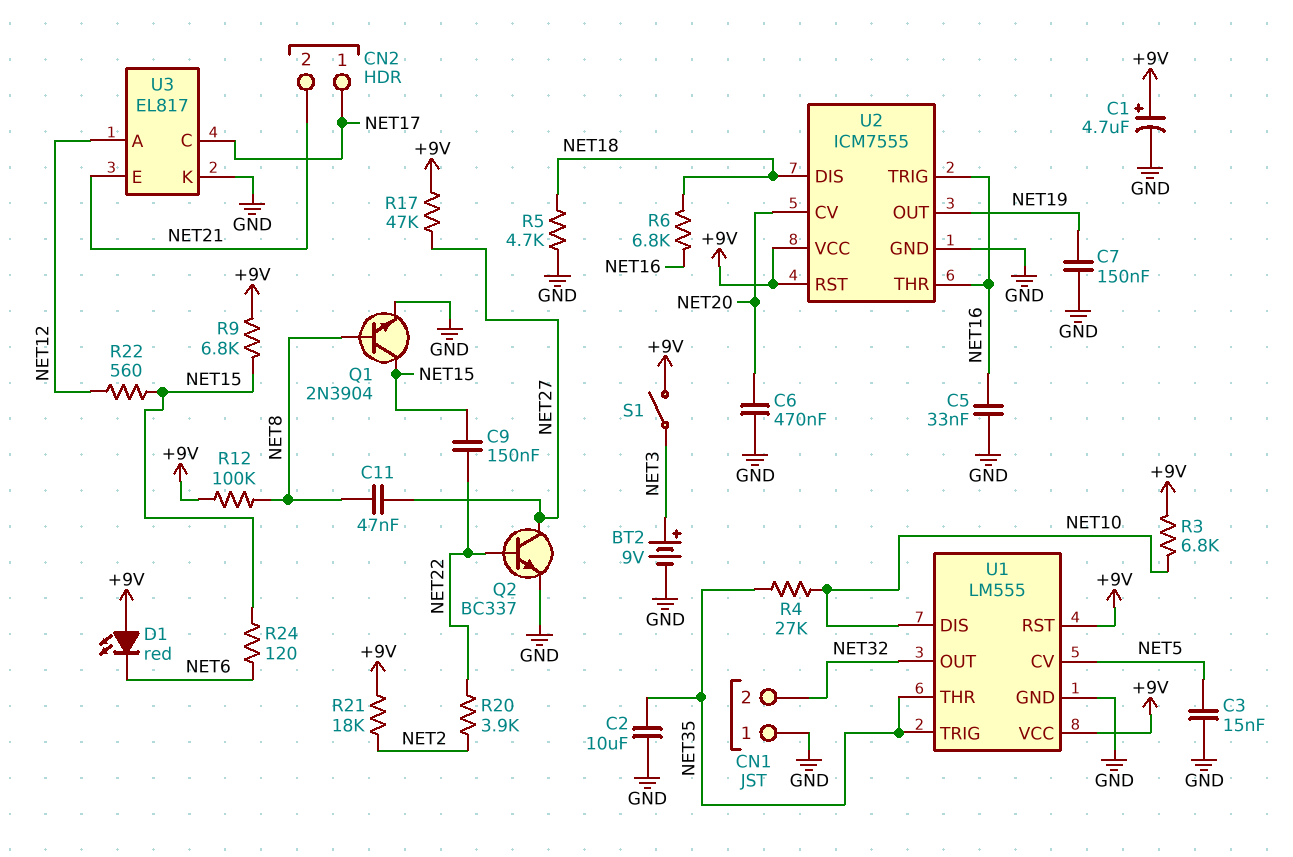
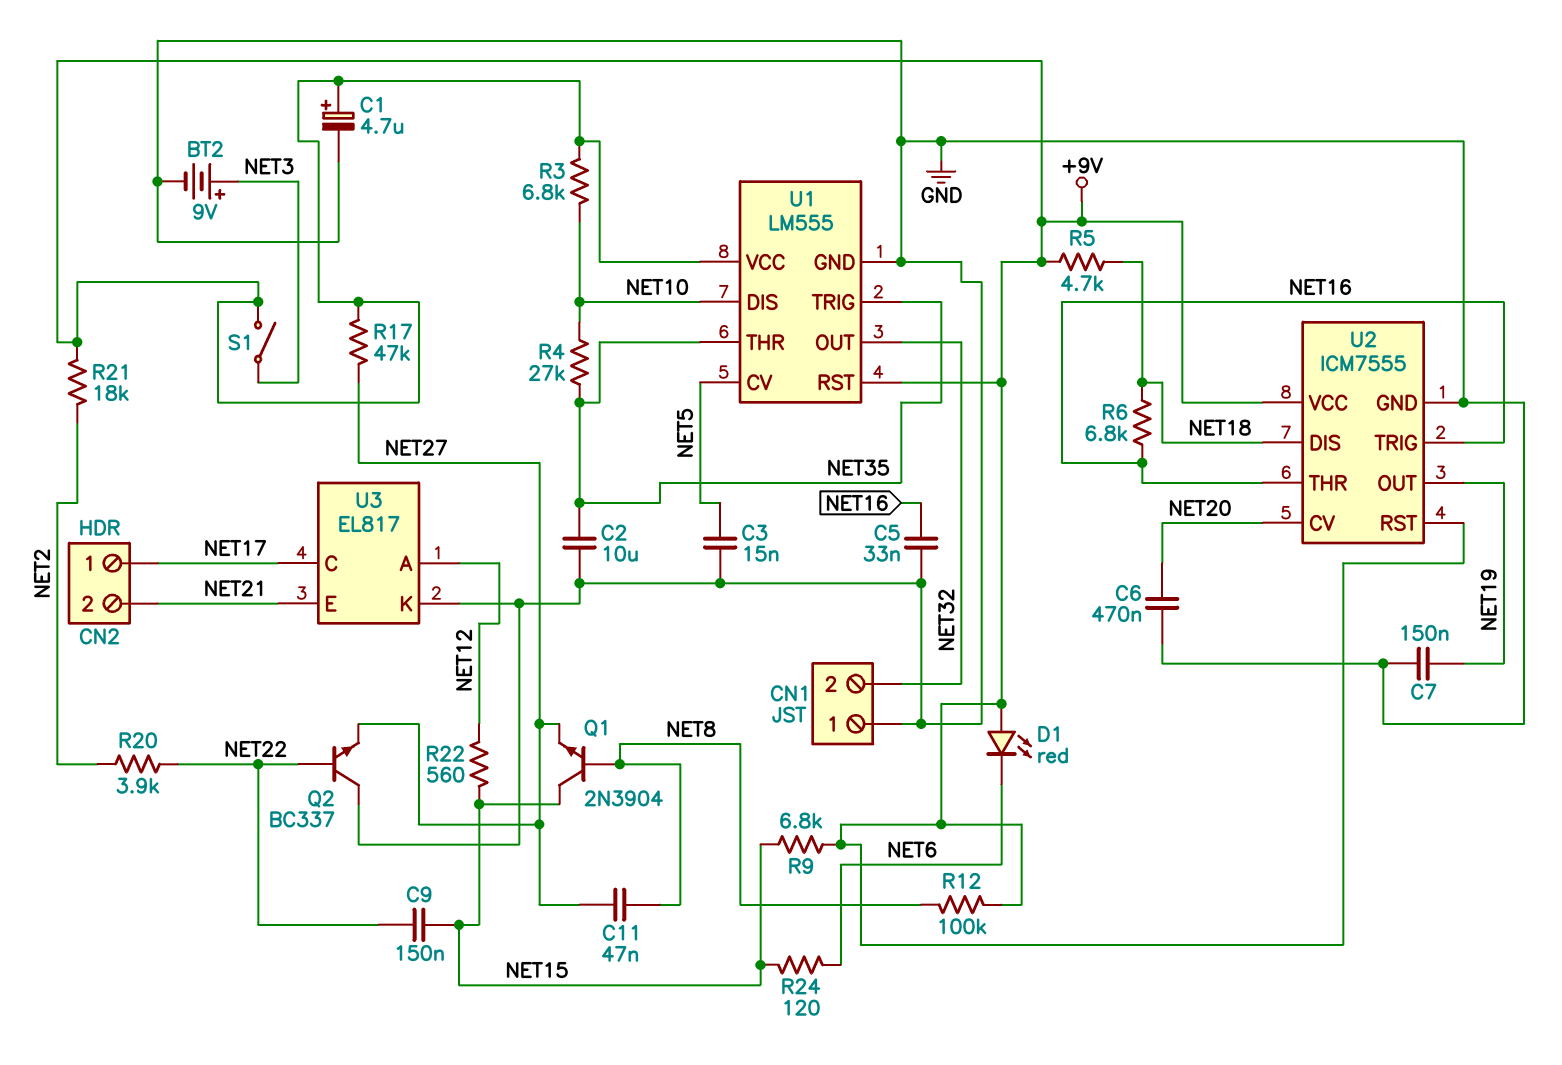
Q1: NPN 2N3904 (B NET8, C NET15, E GND) -> NPN 2N3904 (B NET8, C NET15, E NET27)
Q2: NPN BC337 (B NET22, C NET27, E GND) -> NPN BC337 (B NET22, C GND, E NET27)
R5: 4.7k (GND, NET18) -> 4.7k (+9V, NET18)

